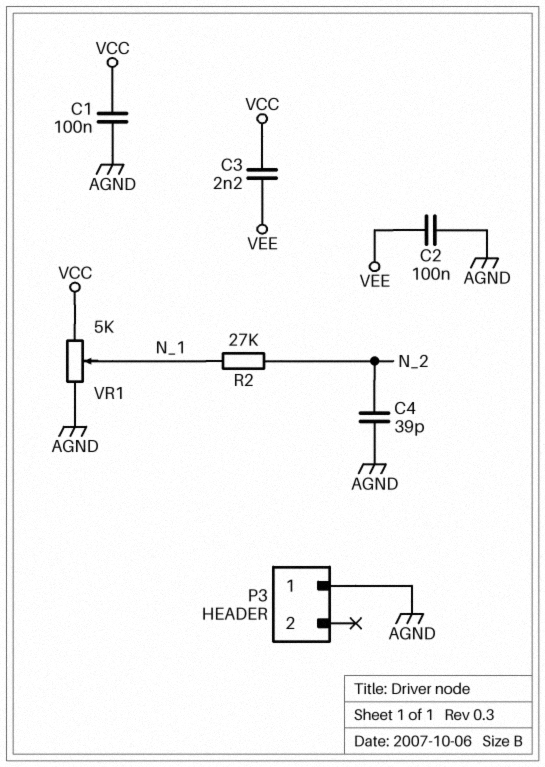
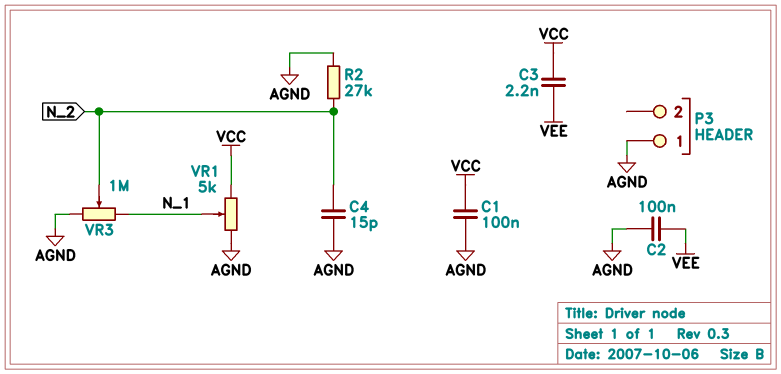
C4: 39pF (AGND, N_2) -> 15pF (AGND, N_2)
R2: 27k (N_1, N_2) -> 27k (AGND, N_2)
VR3: none -> 1M (AGND, N_1, wiper N_2)

